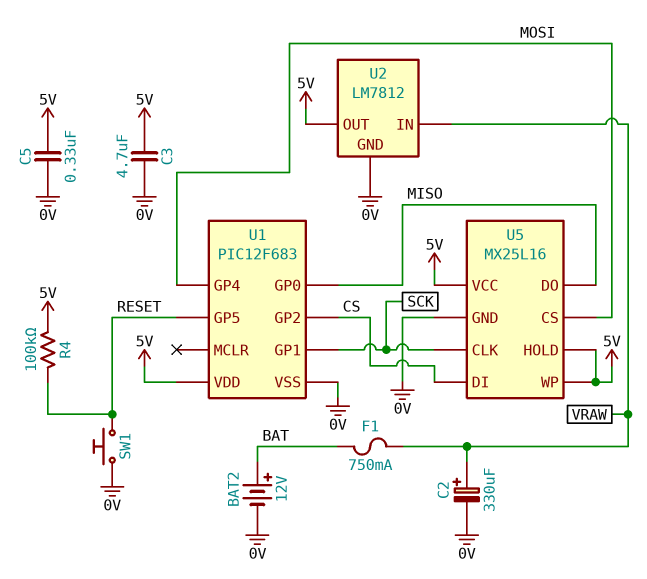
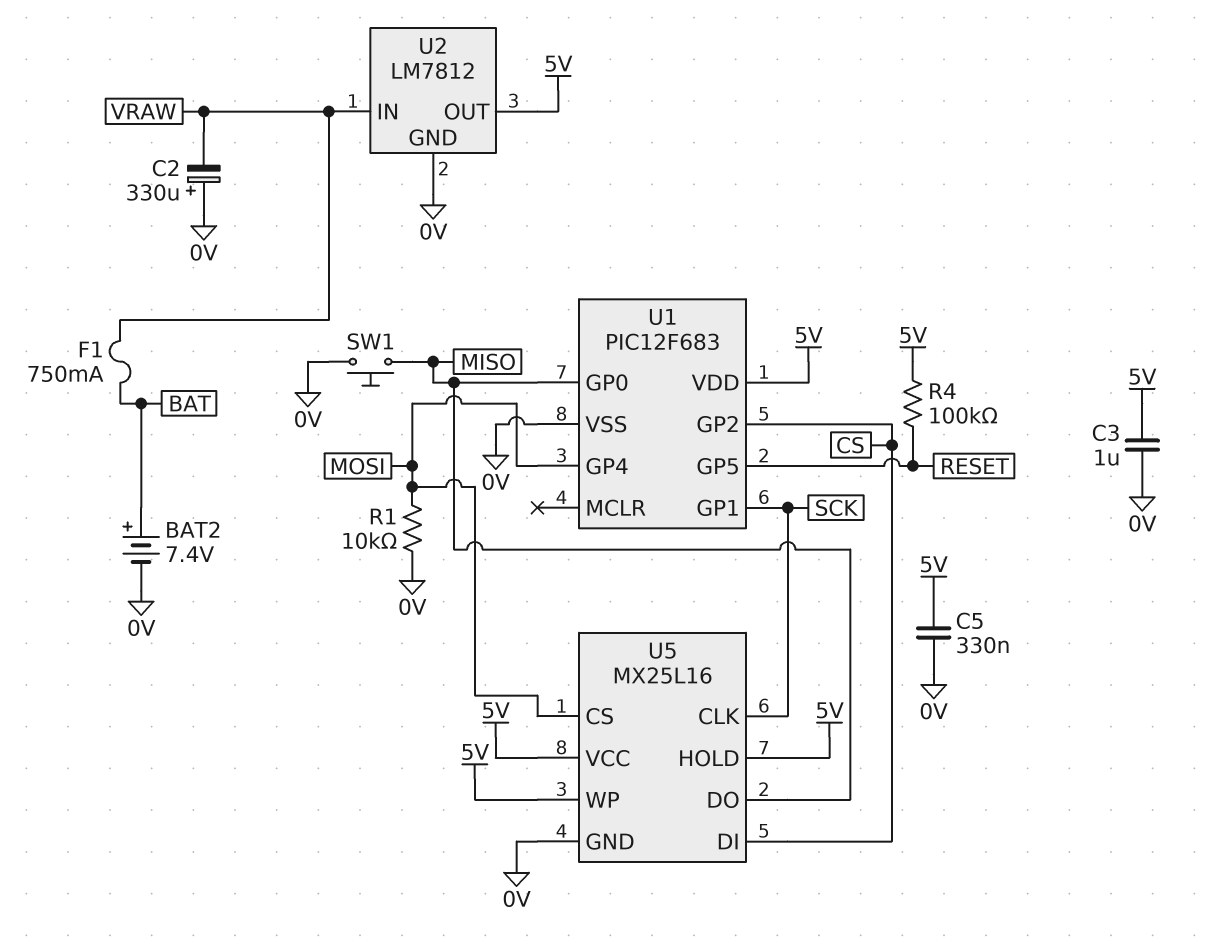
BAT2: 12V (plus BAT, minus 0V) -> 7.4V (plus BAT, minus 0V)
C2: 330uF (plus VRAW, minus 0V) -> 330uF (plus 0V, minus VRAW)
C3: 4.7uF (0V, 5V) -> 1uF (0V, 5V)
R1: none -> 10k (0V, MOSI)
SW1: button (0V, RESET) -> button (0V, MISO)

